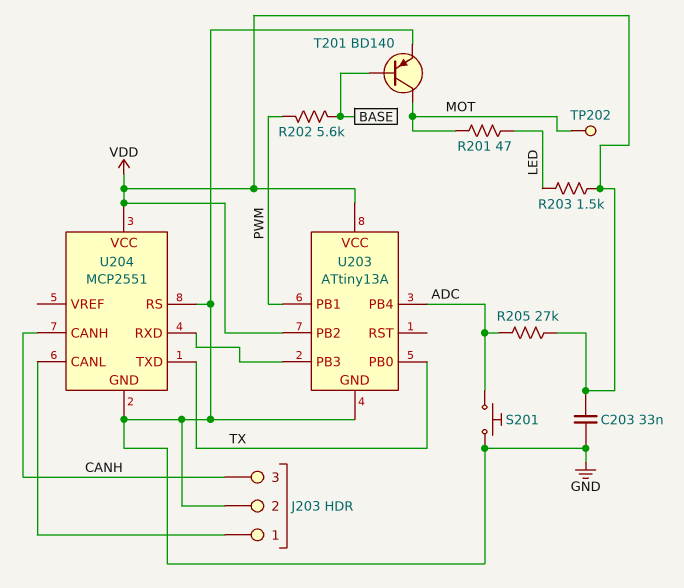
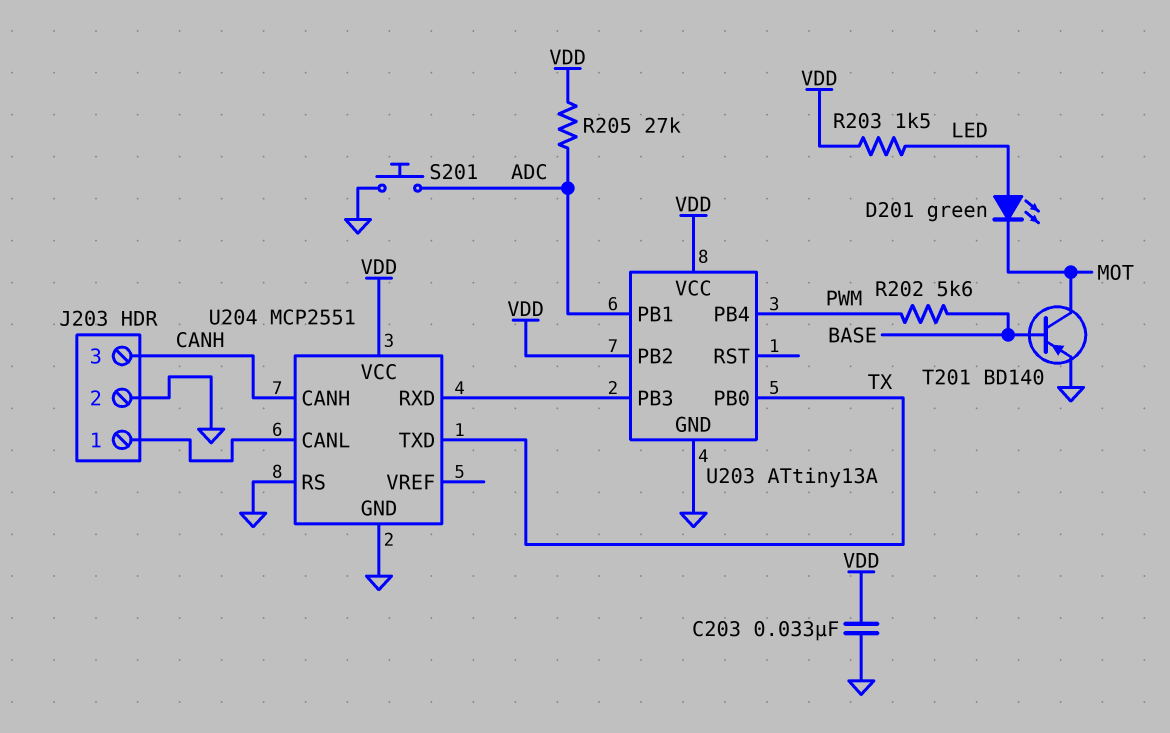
D201: none -> LED green (A LED, K MOT)
R201: 47 (LED, MOT) -> none
TP202: test point (MOT) -> none
U203 pin PB1: PWM -> ADC
U203 pin PB4: ADC -> PWM

